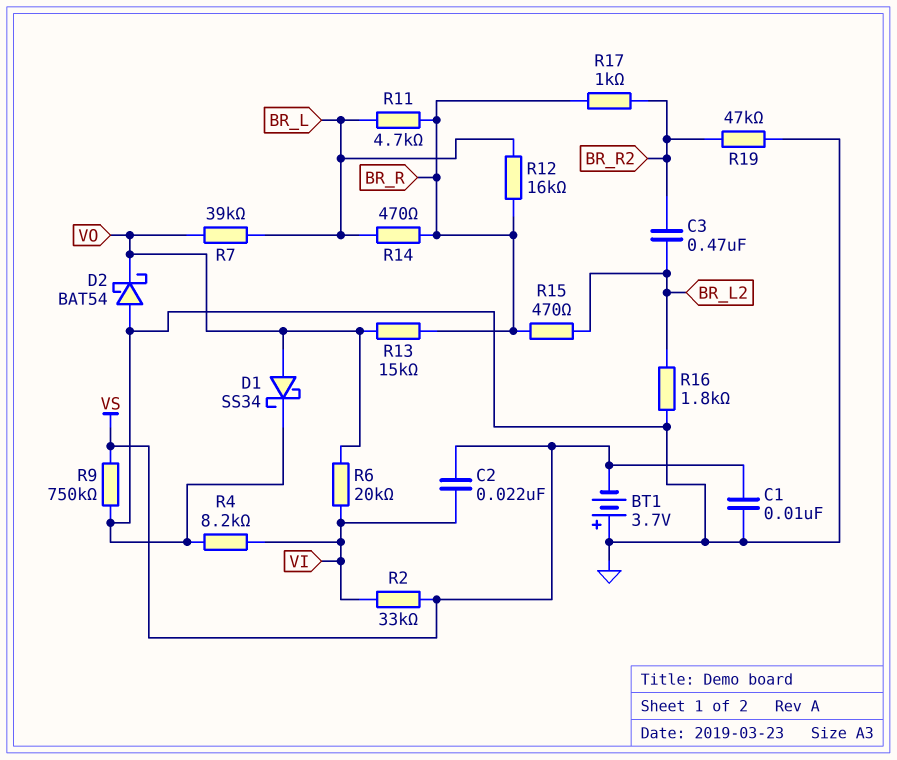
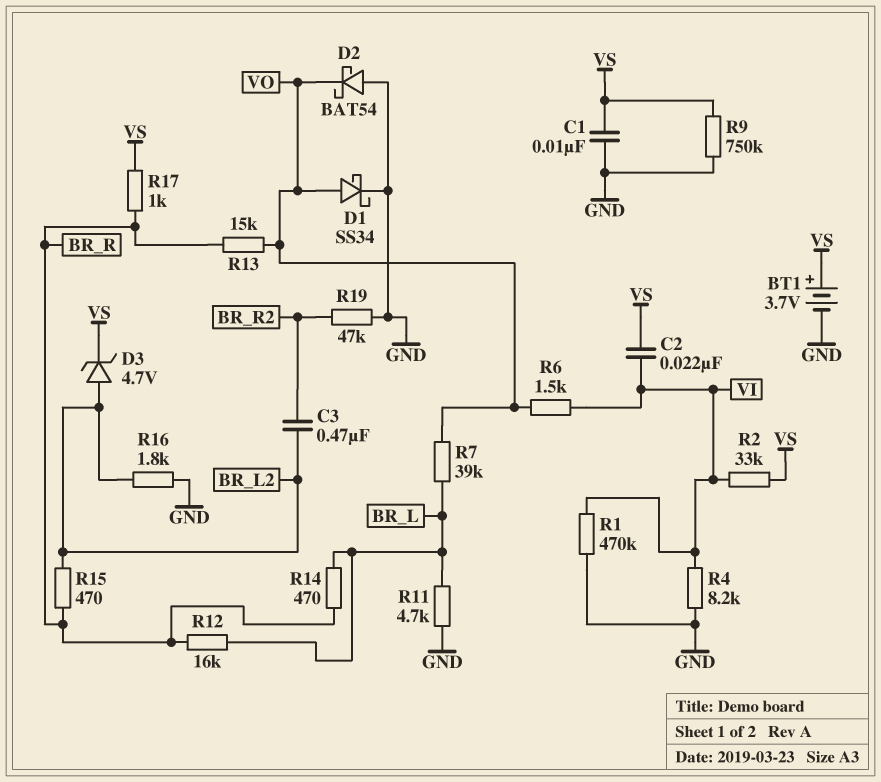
BT1: 3.7V (plus GND, minus VS) -> 3.7V (plus VS, minus GND)
D3: none -> zener 4.7V (A BR_L2, K VS)
R1: none -> 470k (GND, VI)
R6: 20k (VI, VO) -> 1.5k (VI, VO)
R11: 4.7k (BR_L, BR_R) -> 4.7k (BR_L, GND)
R17: 1k (BR_R, BR_R2) -> 1k (BR_R, VS)

